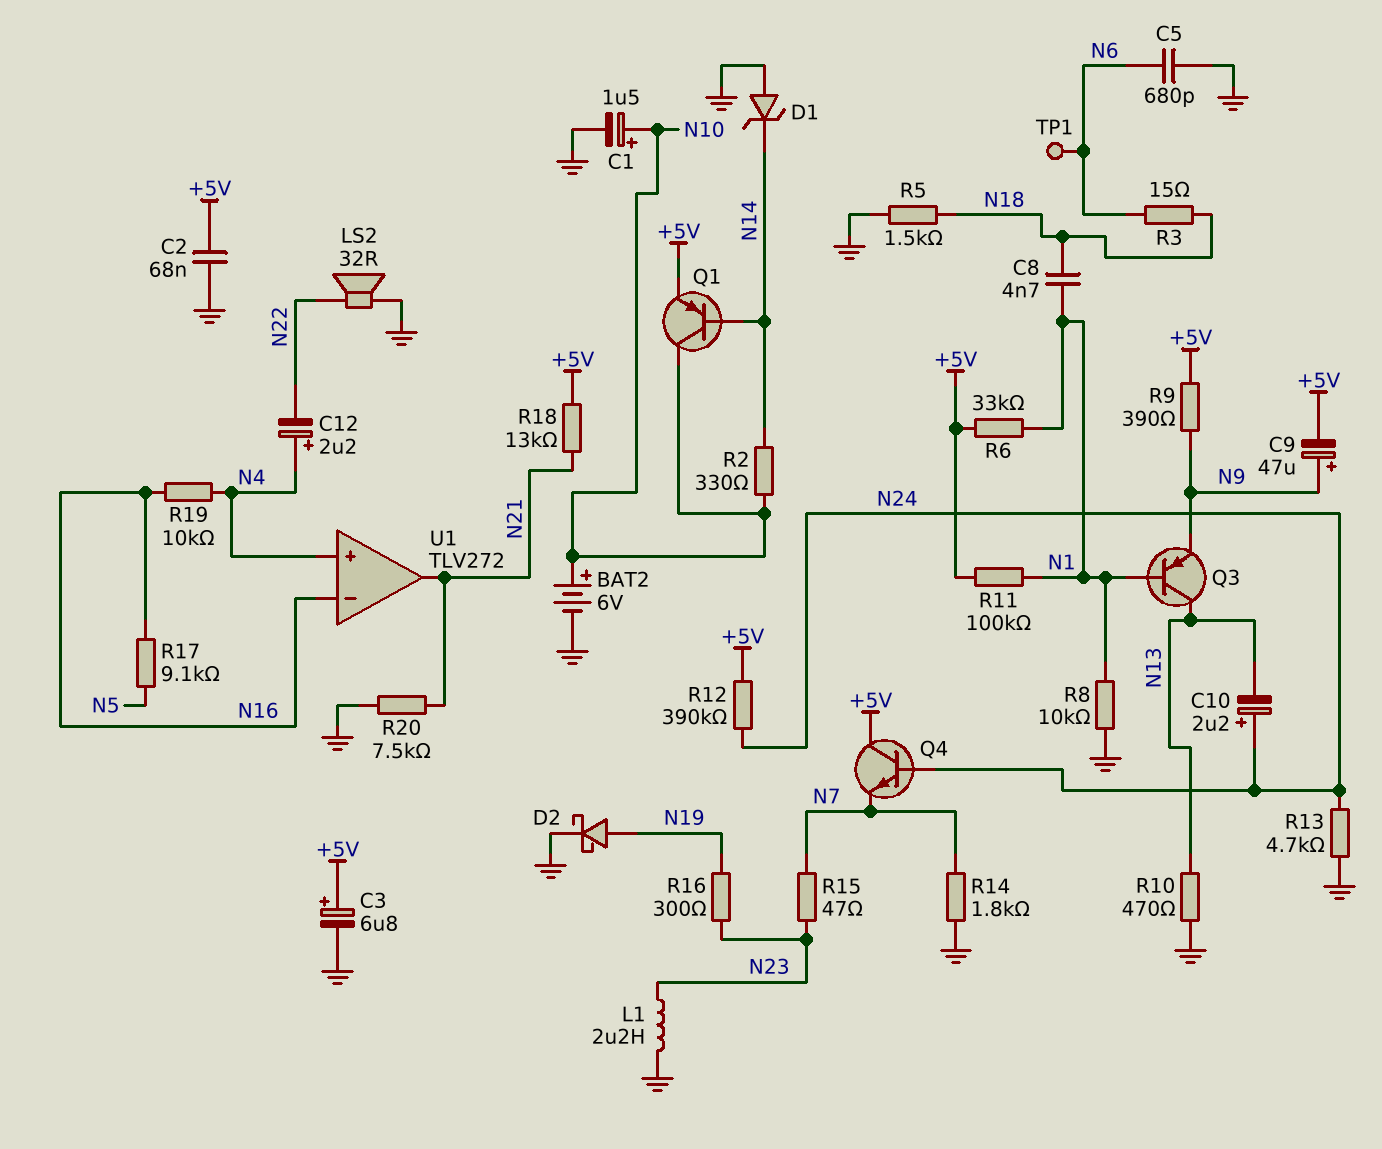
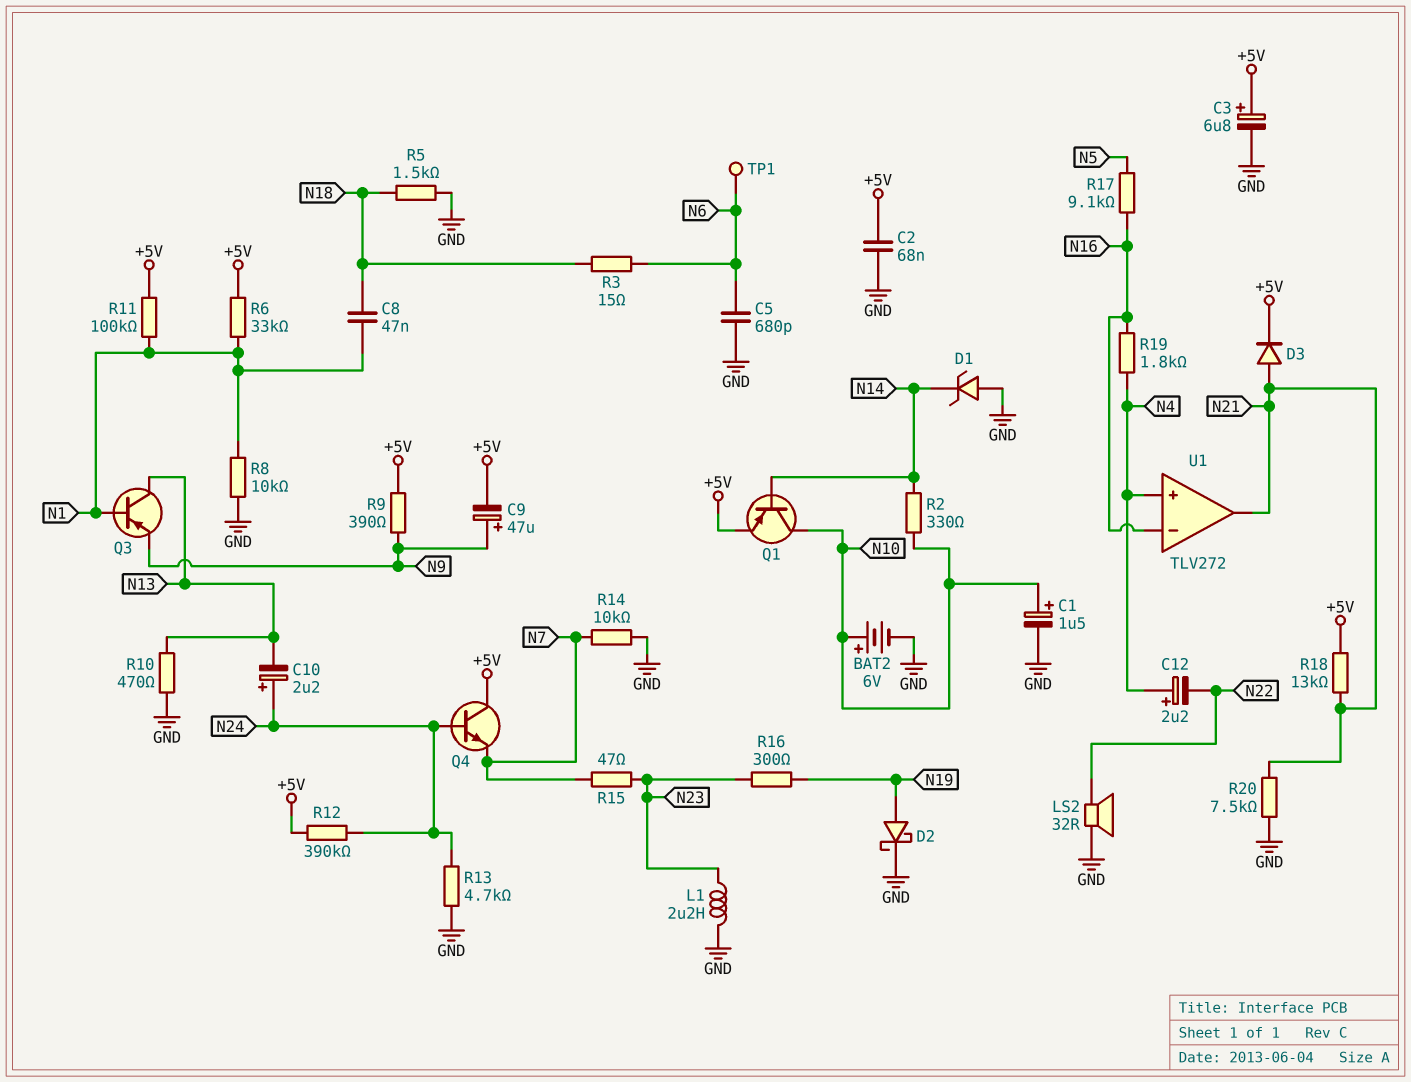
C8: 4.7nF (N1, N18) -> 47nF (N1, N18)
D3: none -> diode (A N21, K +5V)
R14: 1.8k (GND, N7) -> 10k (GND, N7)
R19: 10k (N4, N16) -> 1.8k (N4, N16)

